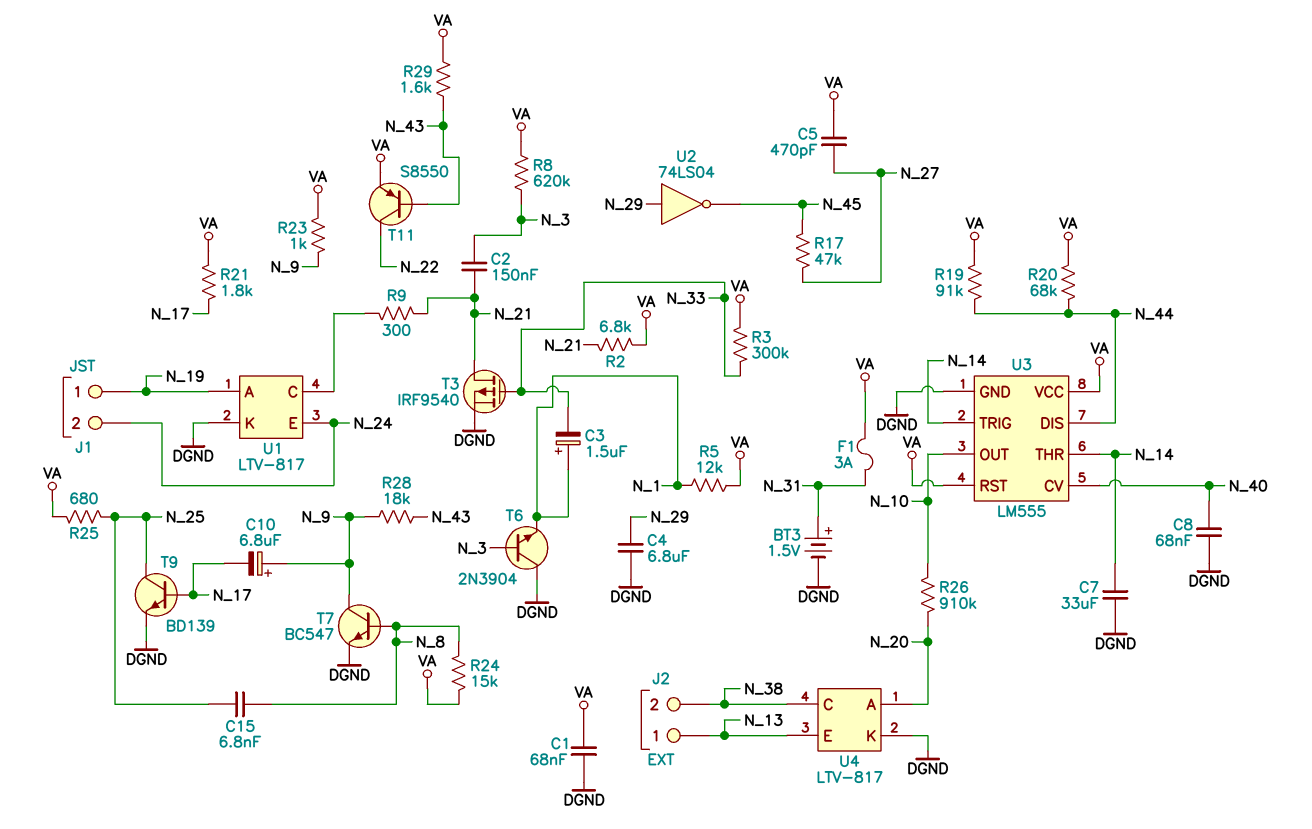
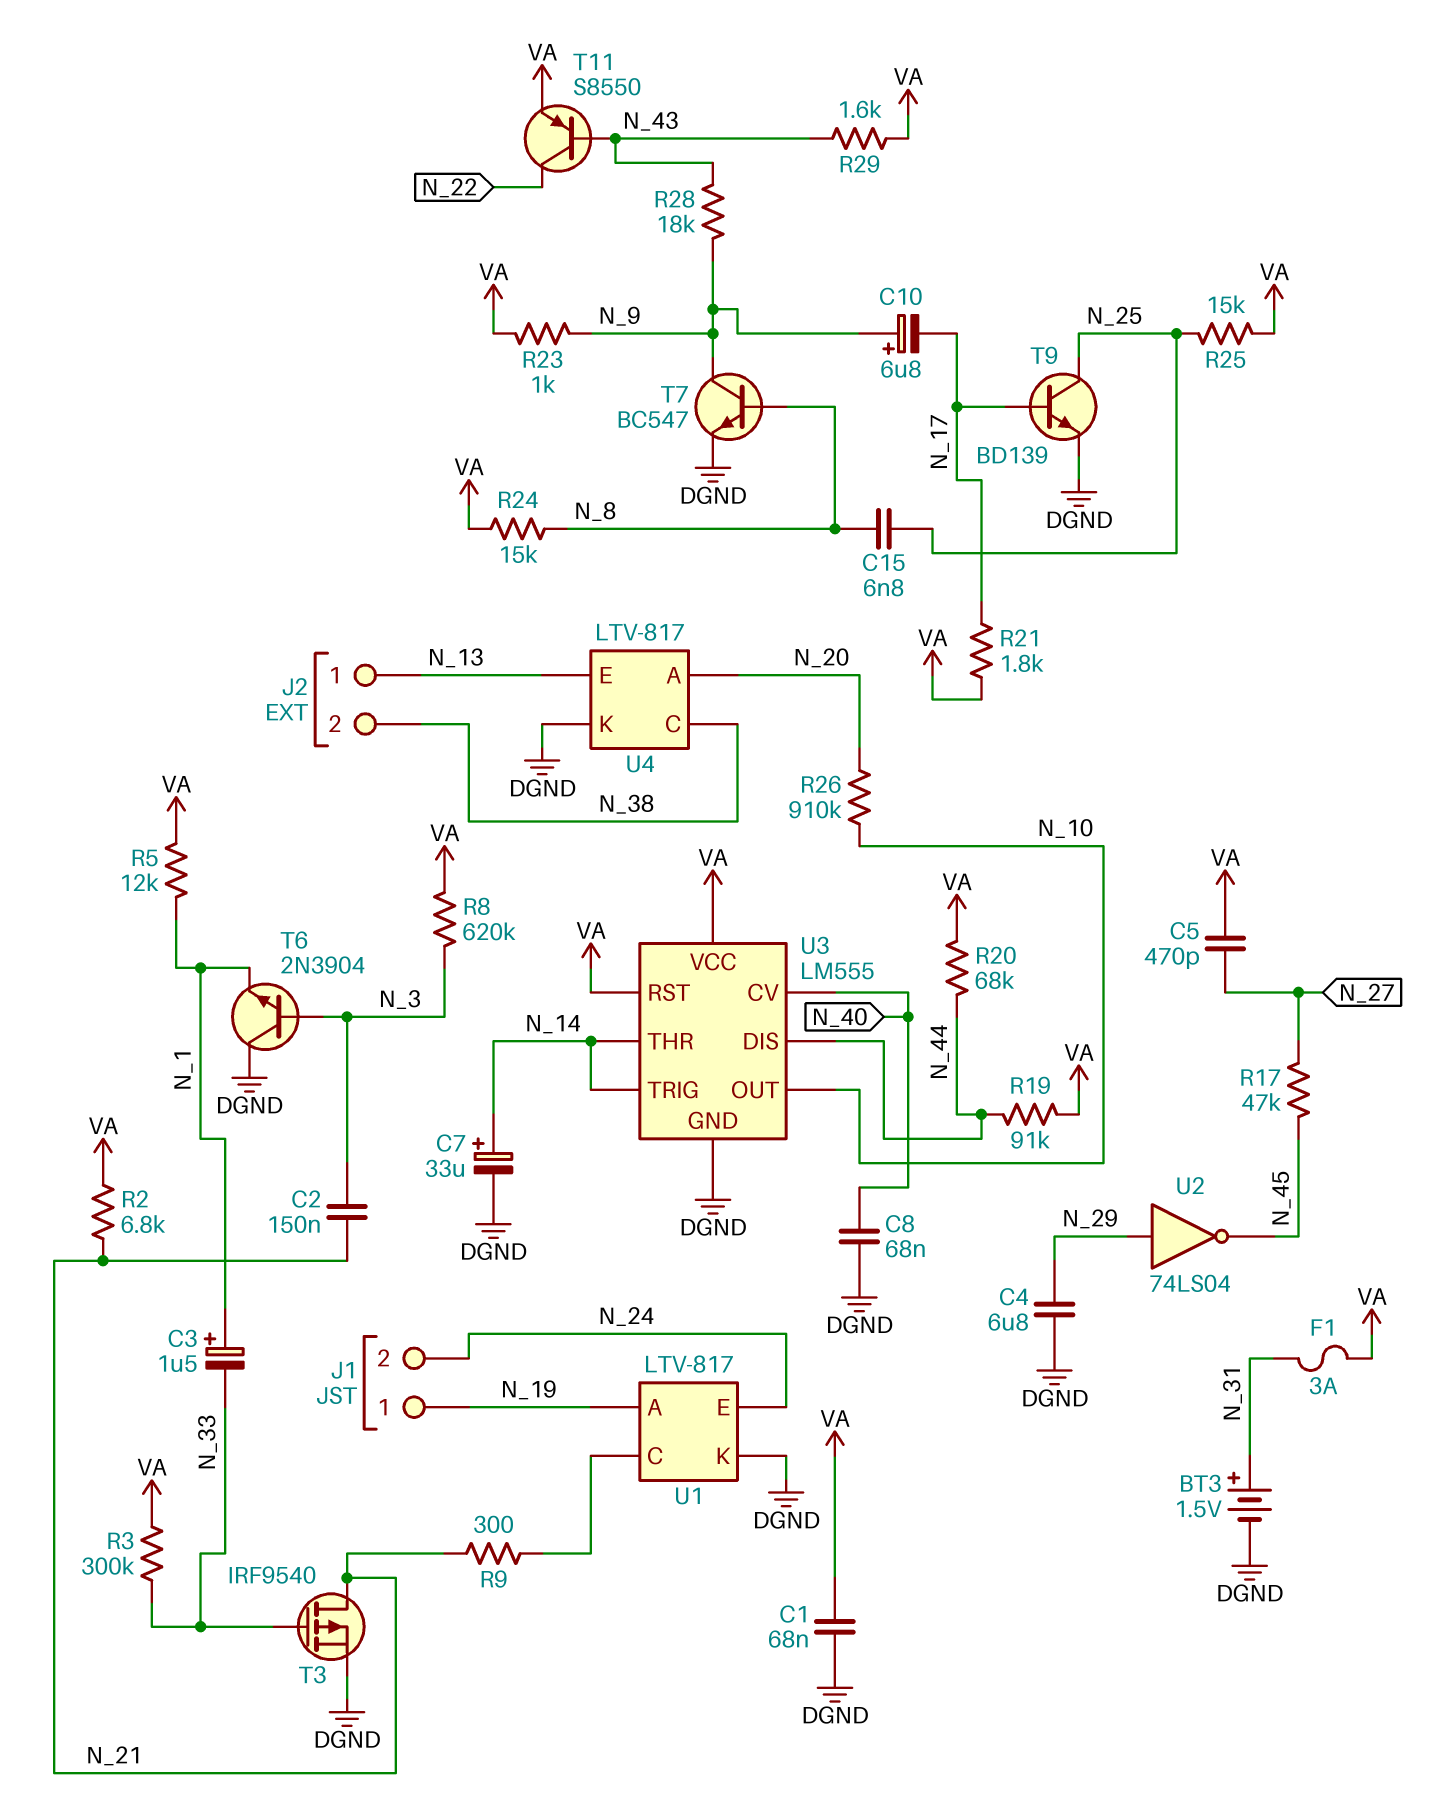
C7: 33uF (DGND, N_14) -> 33uF (plus N_14, minus DGND)
R25: 680 (N_25, VA) -> 15k (N_25, VA)

